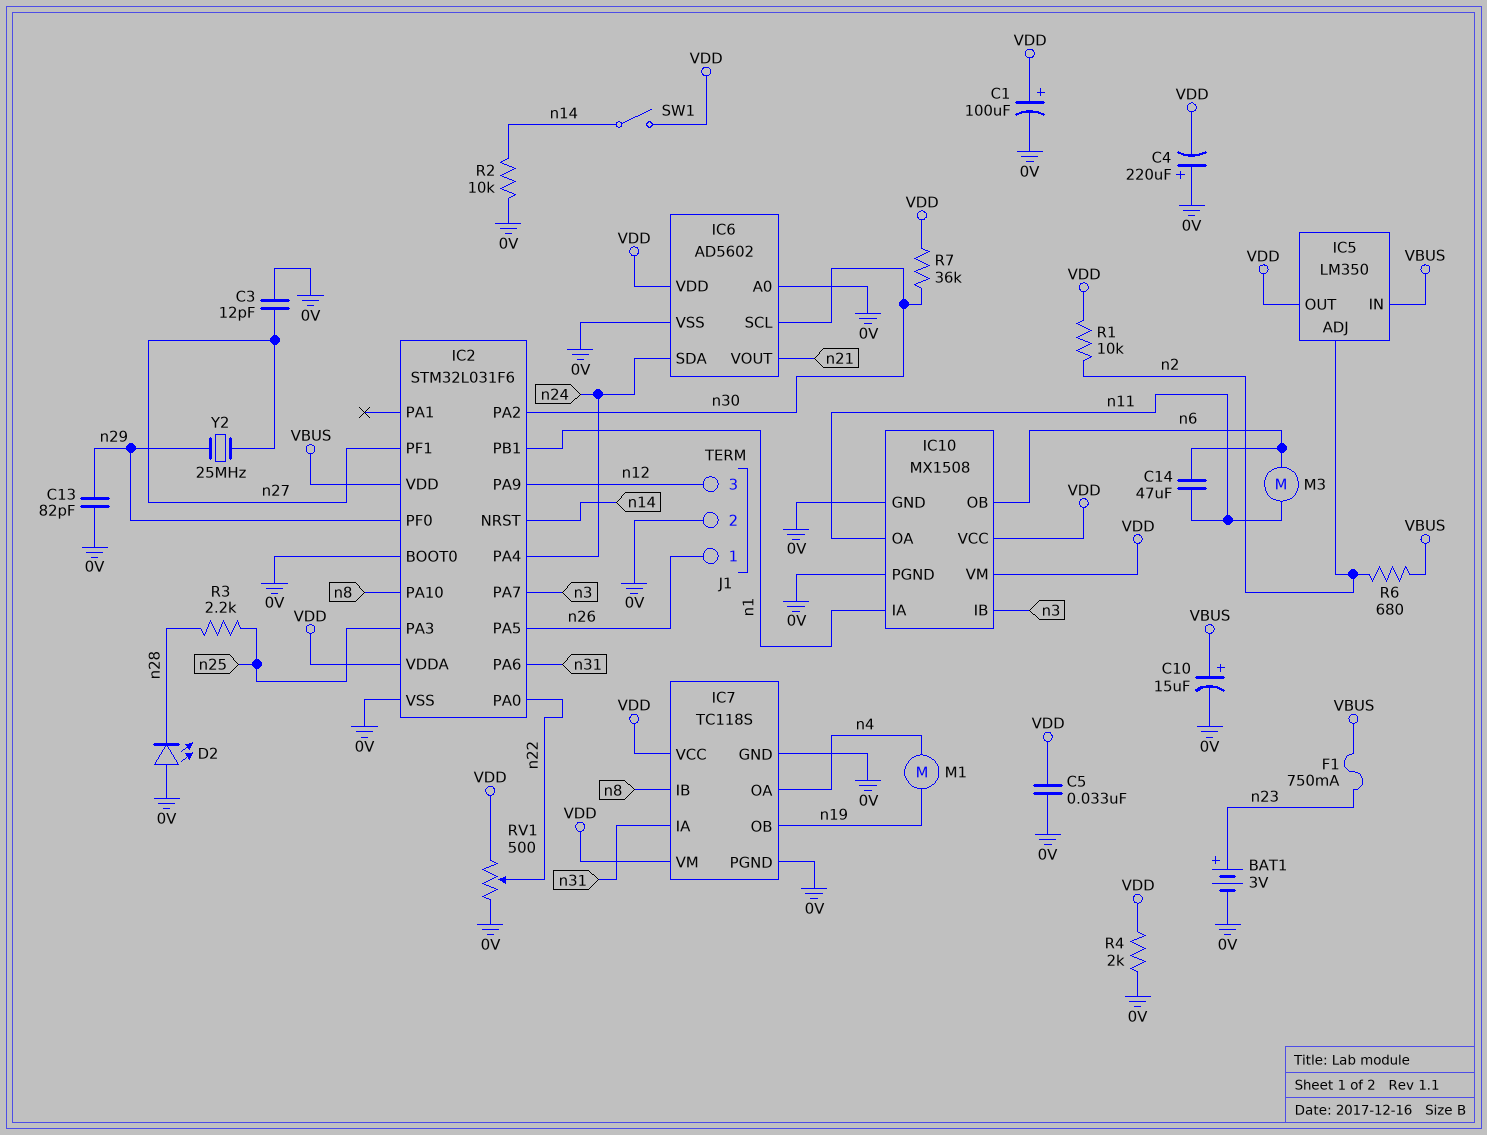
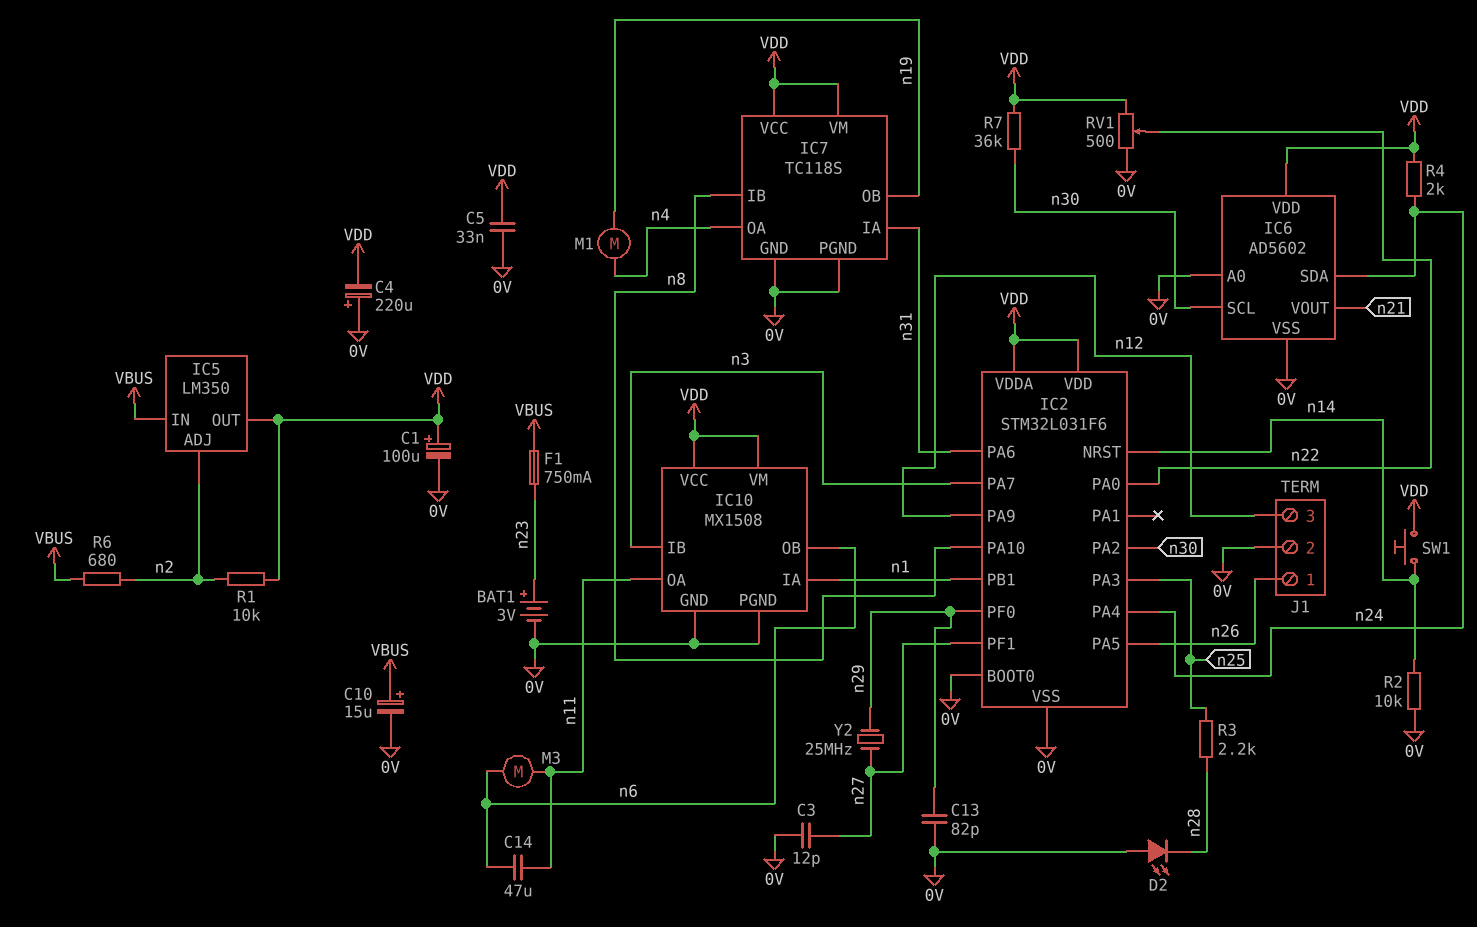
IC2 pin VDD: VBUS -> VDD
R4: 2k (0V, VDD) -> 2k (VDD, n24)
SW1: switch (VDD, n14) -> button (VDD, n14)

